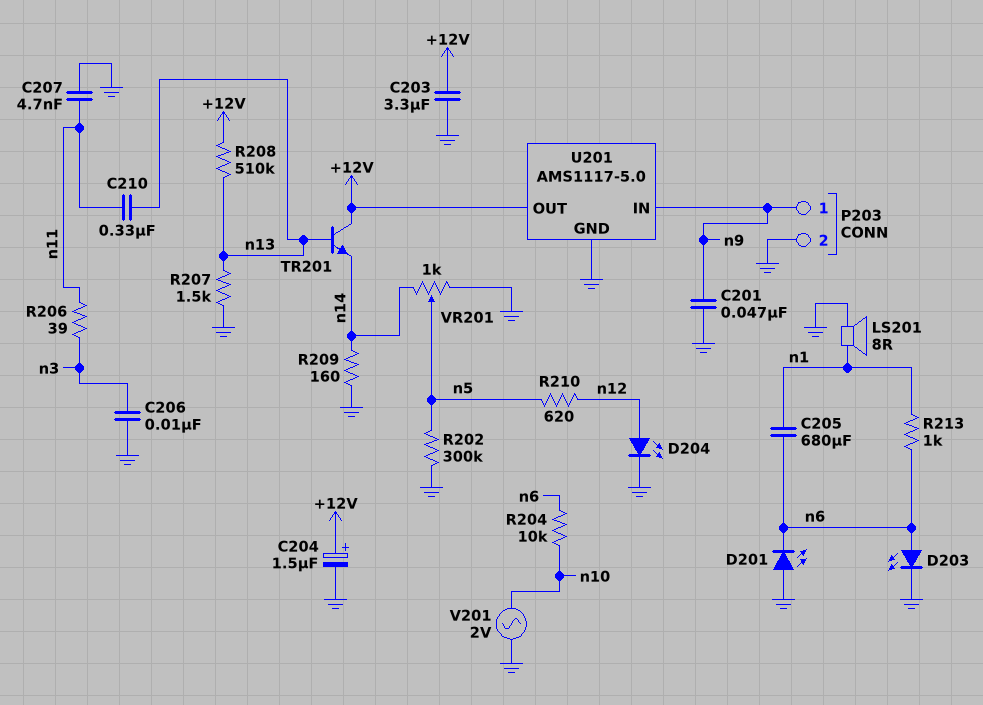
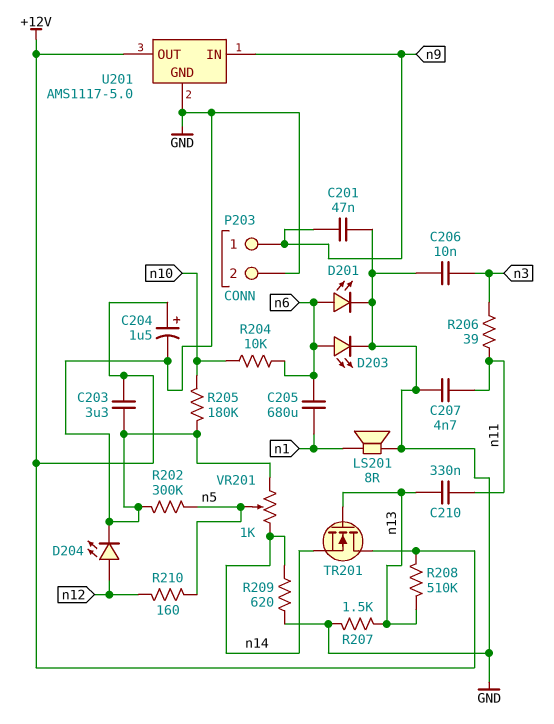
D201: LED (A GND, K n6) -> LED (A n6, K GND)
R205: none -> 180k (GND, n10)
R209: 160 (GND, n14) -> 620 (GND, n14)
R210: 620 (n5, n12) -> 160 (n5, n12)
R213: 1k (n1, n6) -> none
TR201: NPN (B n13, C +12V, E n14) -> NMOS (G n13, D +12V, S n14)
V201: AC 2V (GND, n10) -> none

